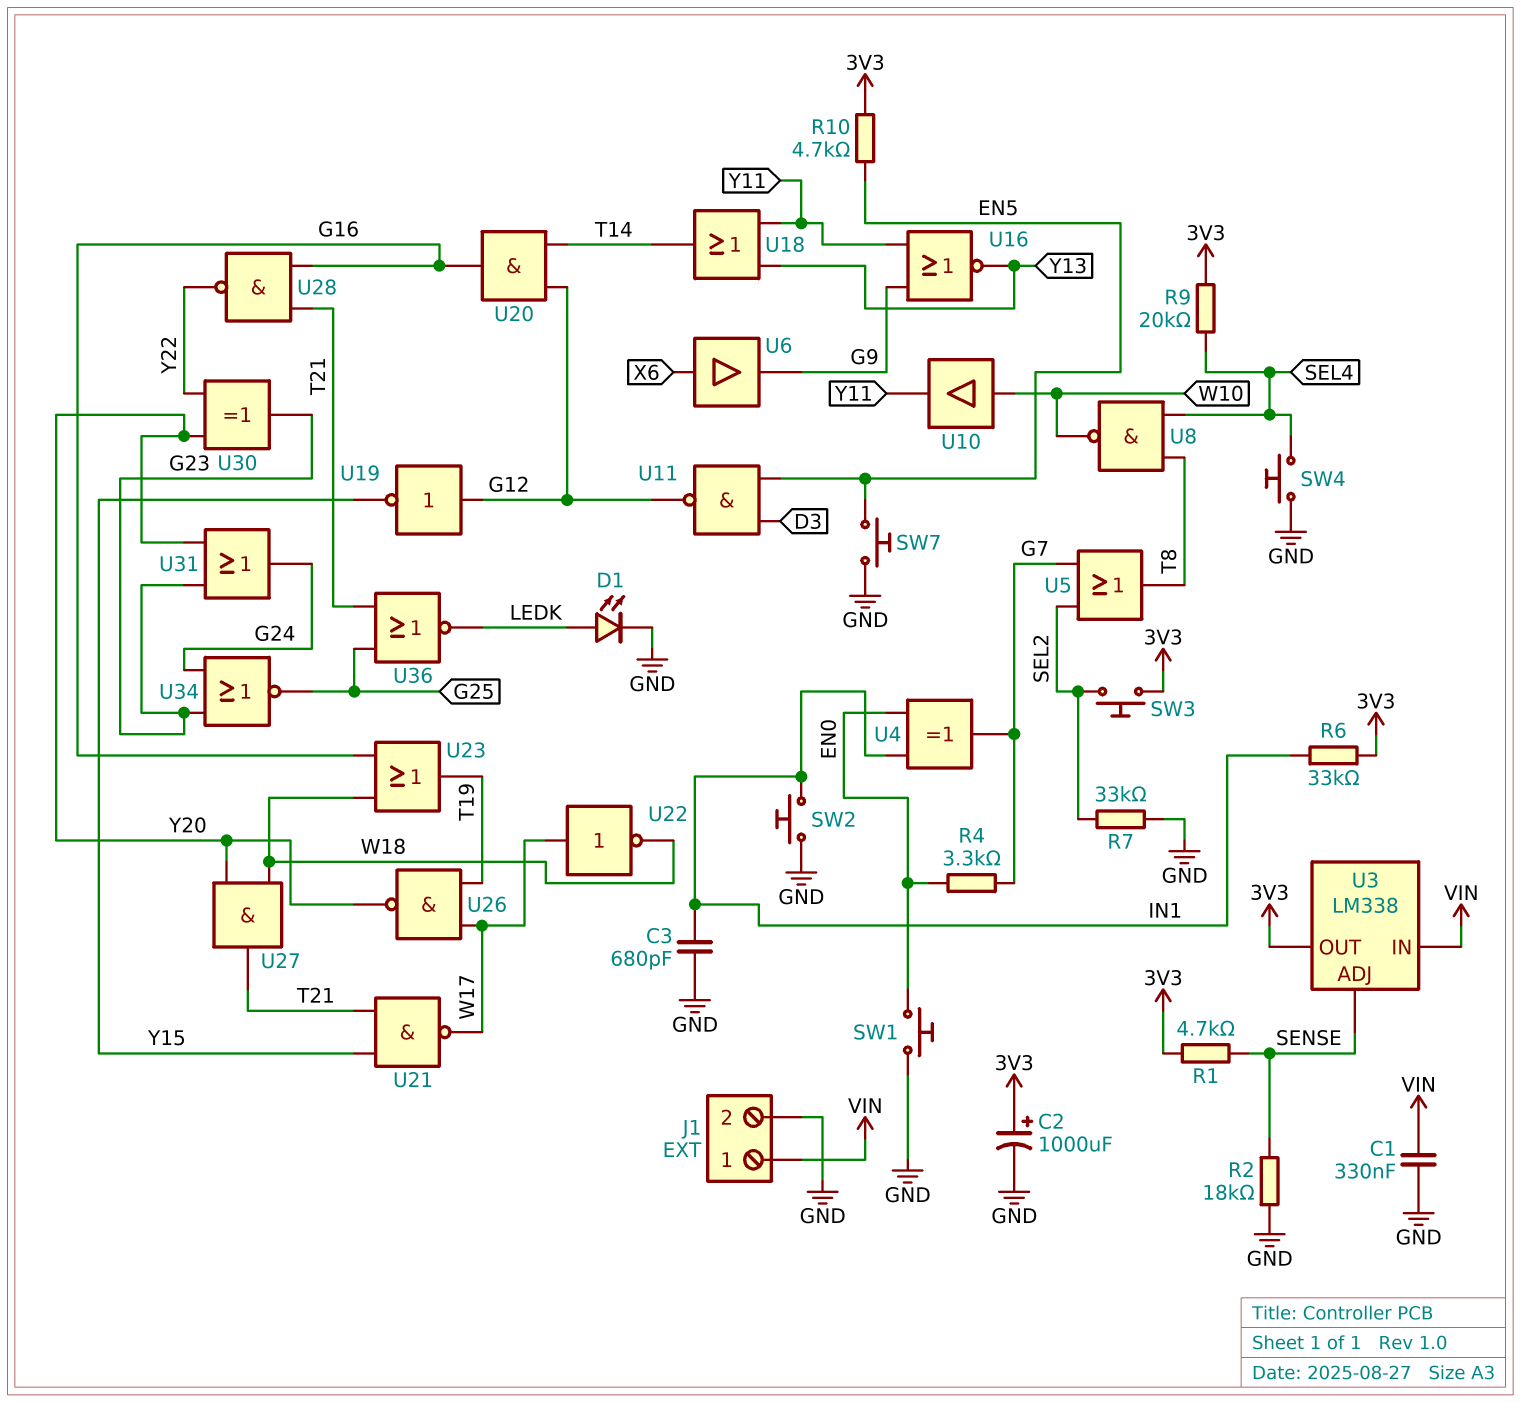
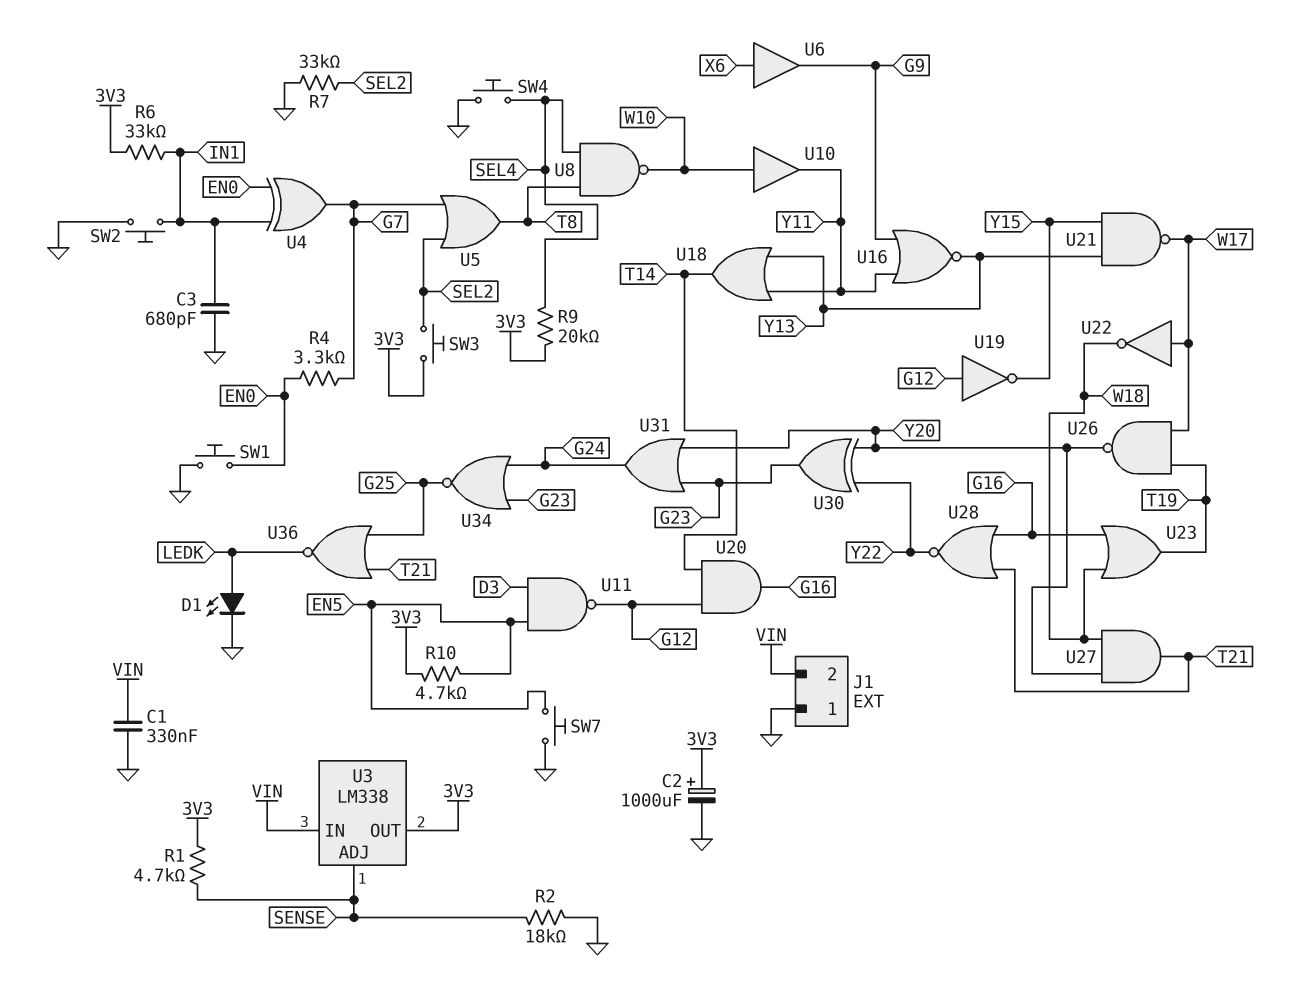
J1 pin 1: VIN -> GND
J1 pin 2: GND -> VIN
U21: NAND (in T21, in Y15, out W17) -> NAND (in Y13, in Y15, out W17)
U28: NAND (in G16, in T21, out Y22) -> NOR (in G16, in T21, out Y22)

